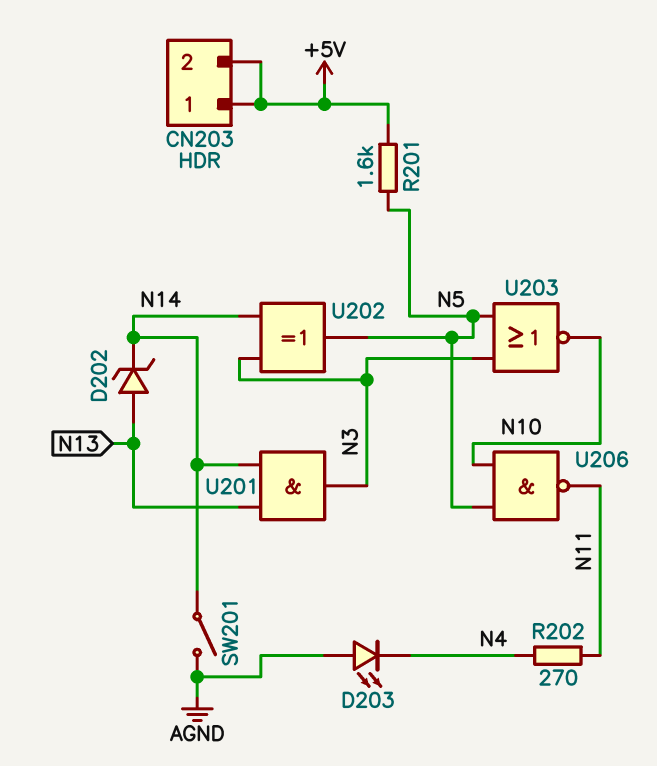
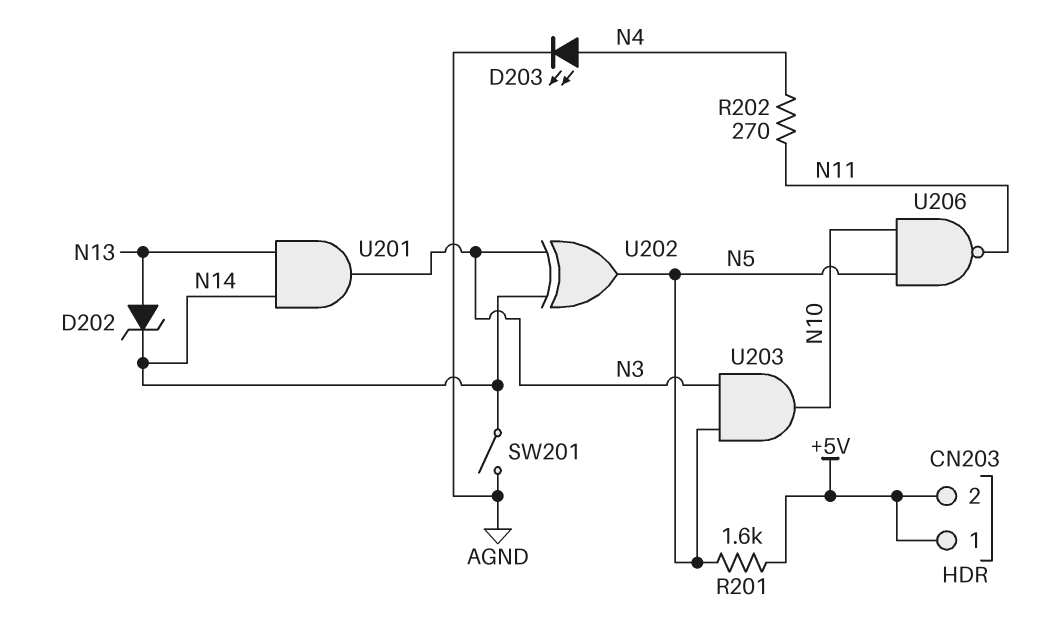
D203: LED (A AGND, K N4) -> LED (A N4, K AGND)
U203: NOR (in N3, in N5, out N10) -> AND (in N3, in N5, out N10)

